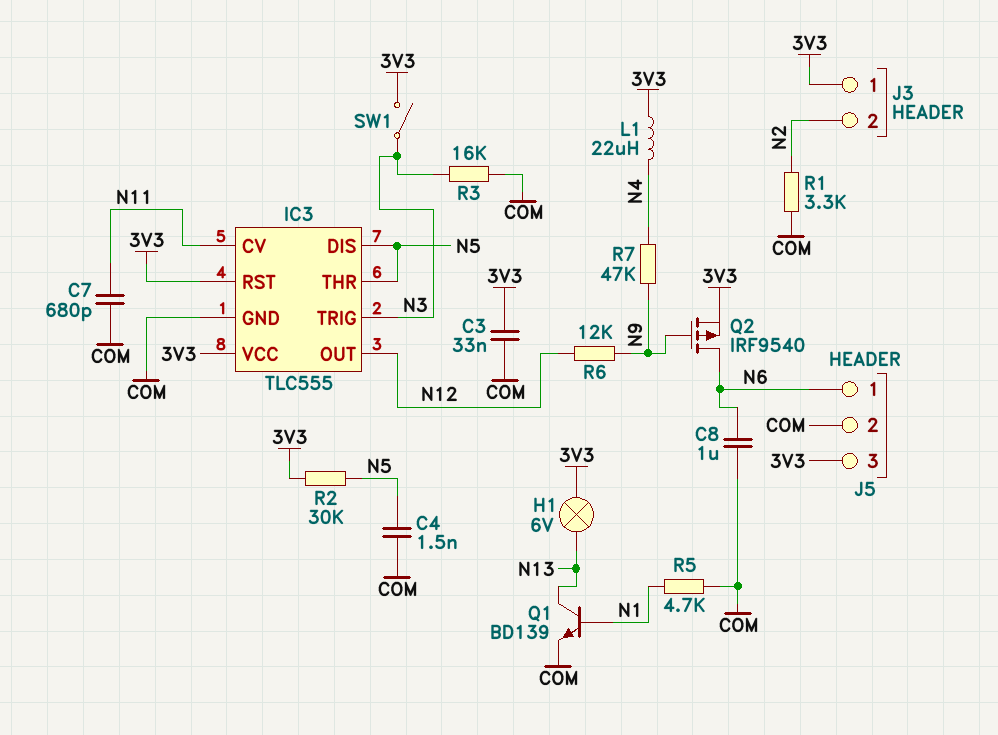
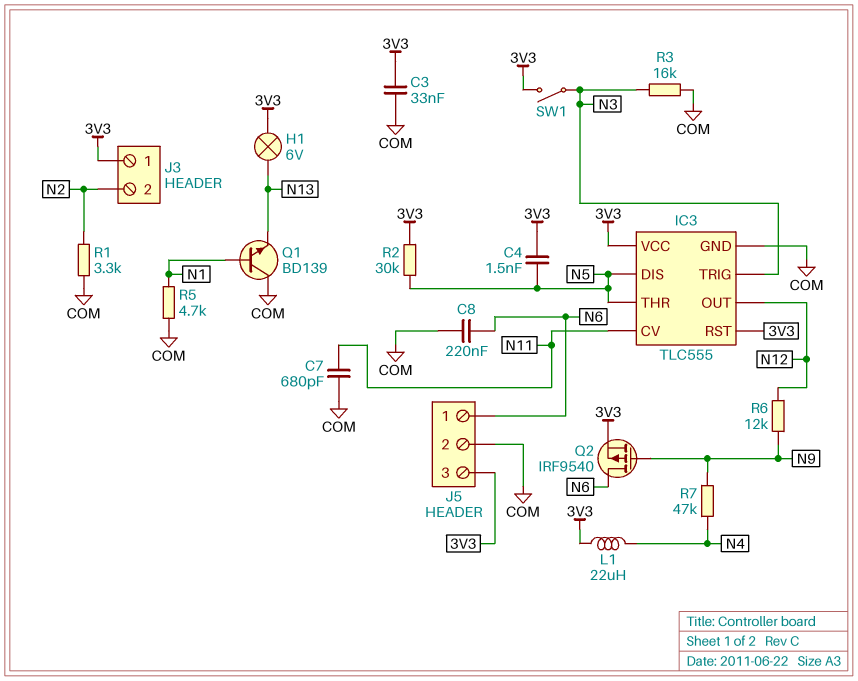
C4: 1.5nF (COM, N5) -> 1.5nF (3V3, N5)
C8: 1uF (COM, N6) -> 220nF (COM, N6)
Q1: NPN BD139 (B N1, C N13, E COM) -> NPN BD139 (B N1, C COM, E N13)

